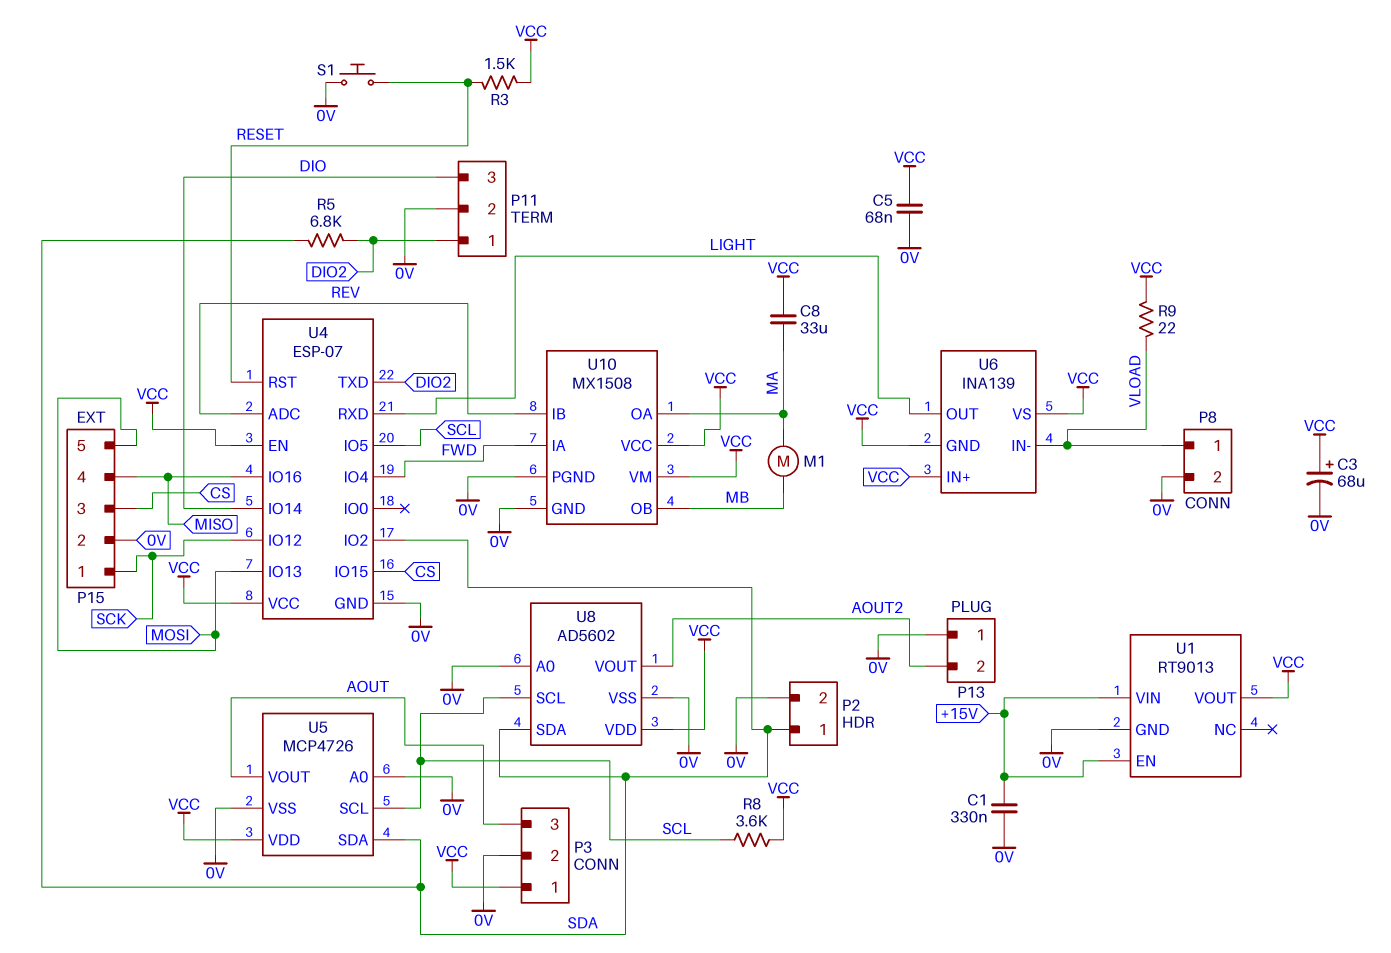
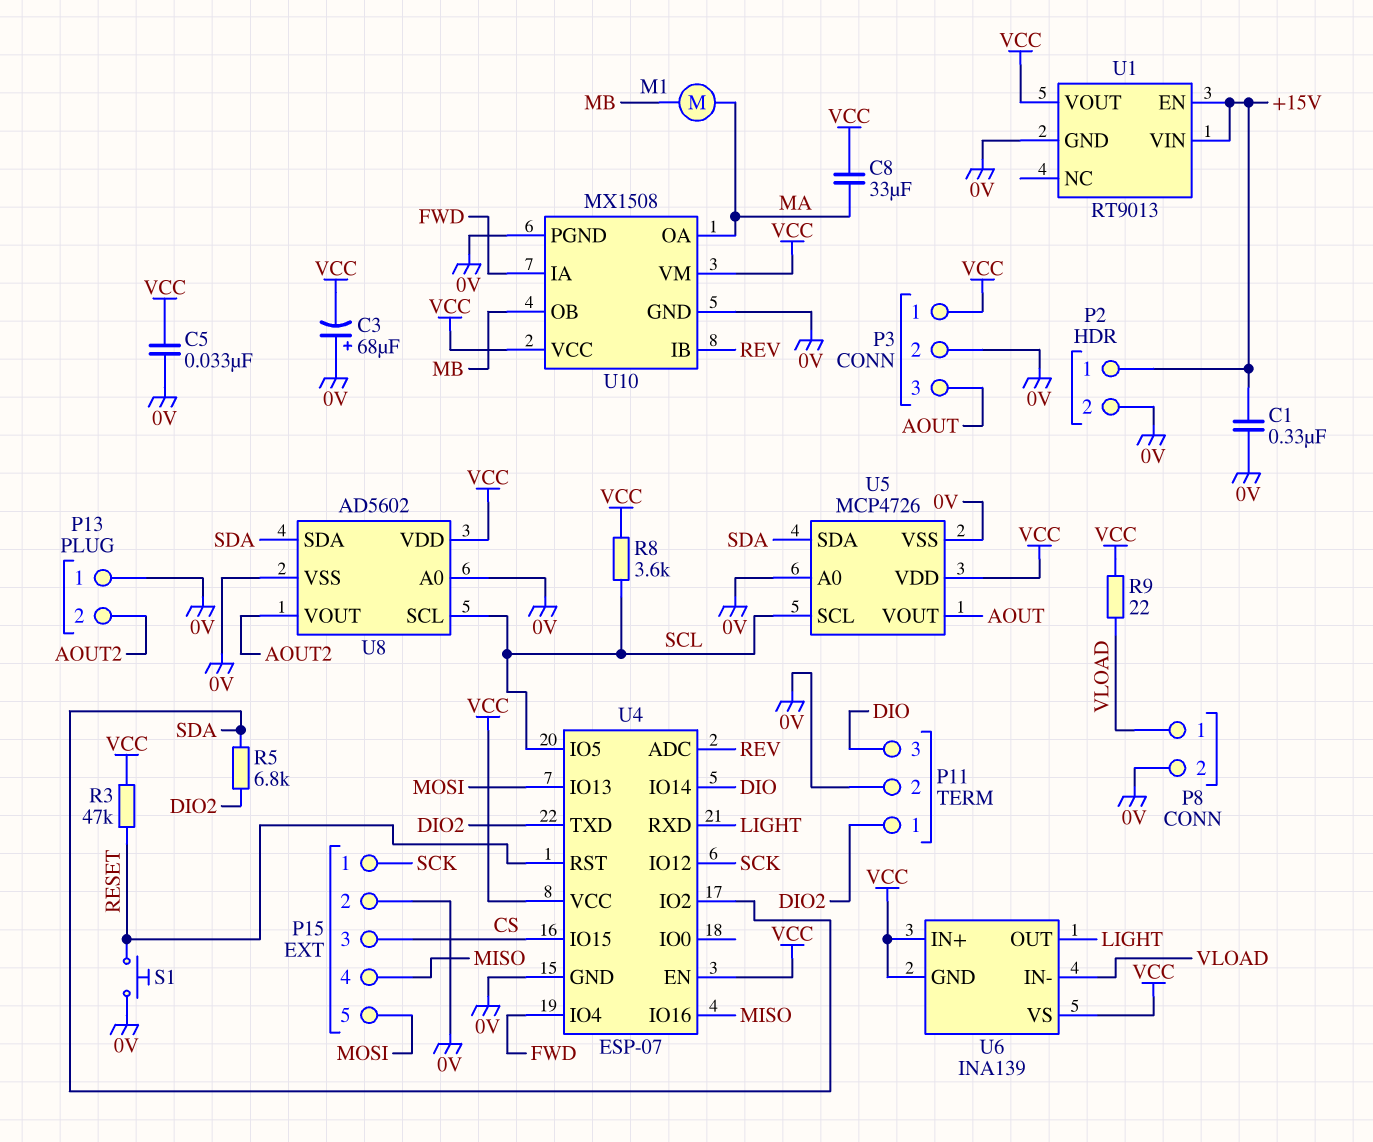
C3: 68uF (plus VCC, minus 0V) -> 68uF (plus 0V, minus VCC)
C5: 68nF (0V, VCC) -> 33nF (0V, VCC)
P2 pin 1: SDA -> +15V
R3: 1.5k (RESET, VCC) -> 47k (RESET, VCC)

